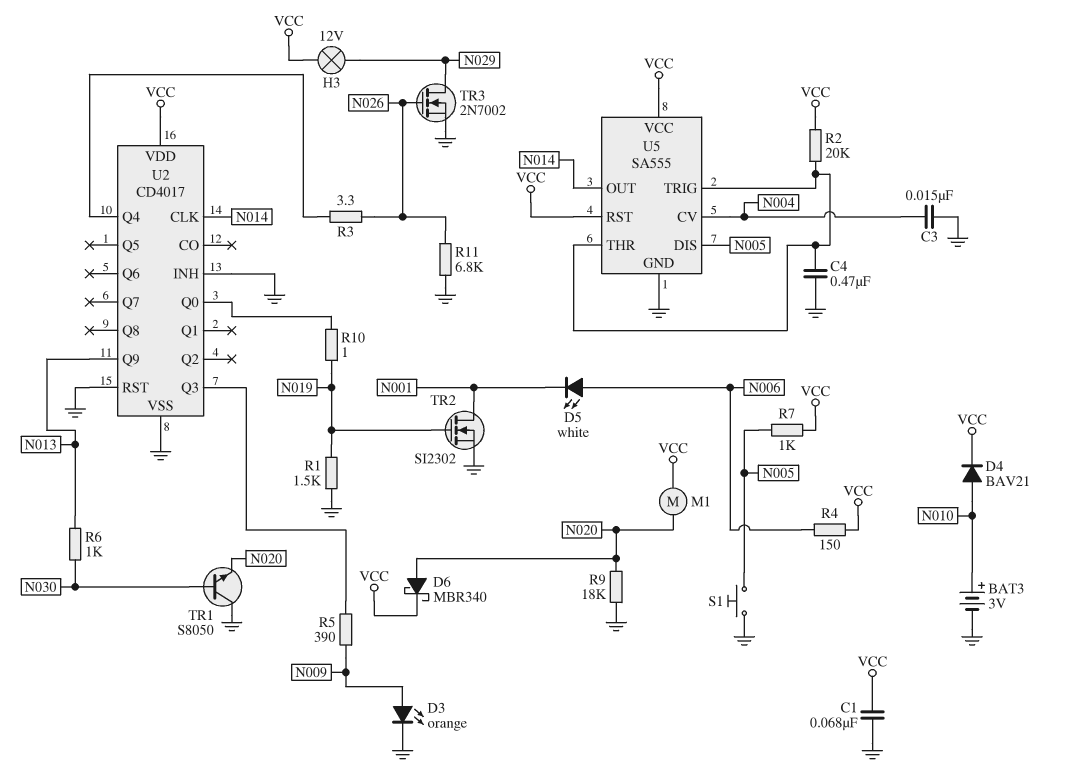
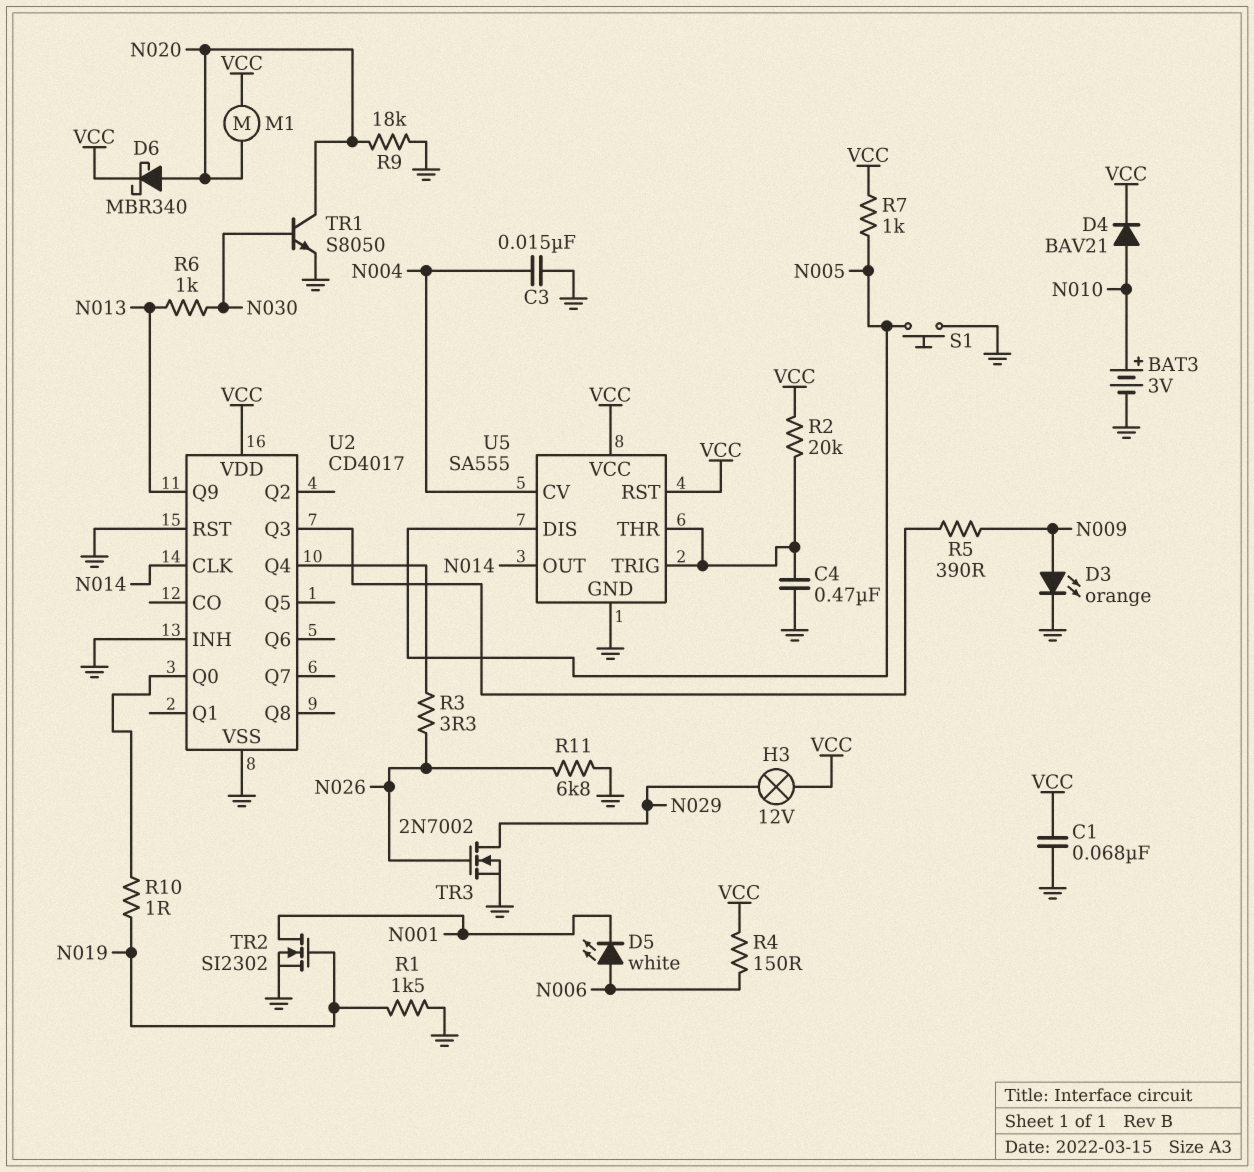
TR1: NPN S8050 (B N030, C GND, E N020) -> NPN S8050 (B N030, C N020, E GND)

